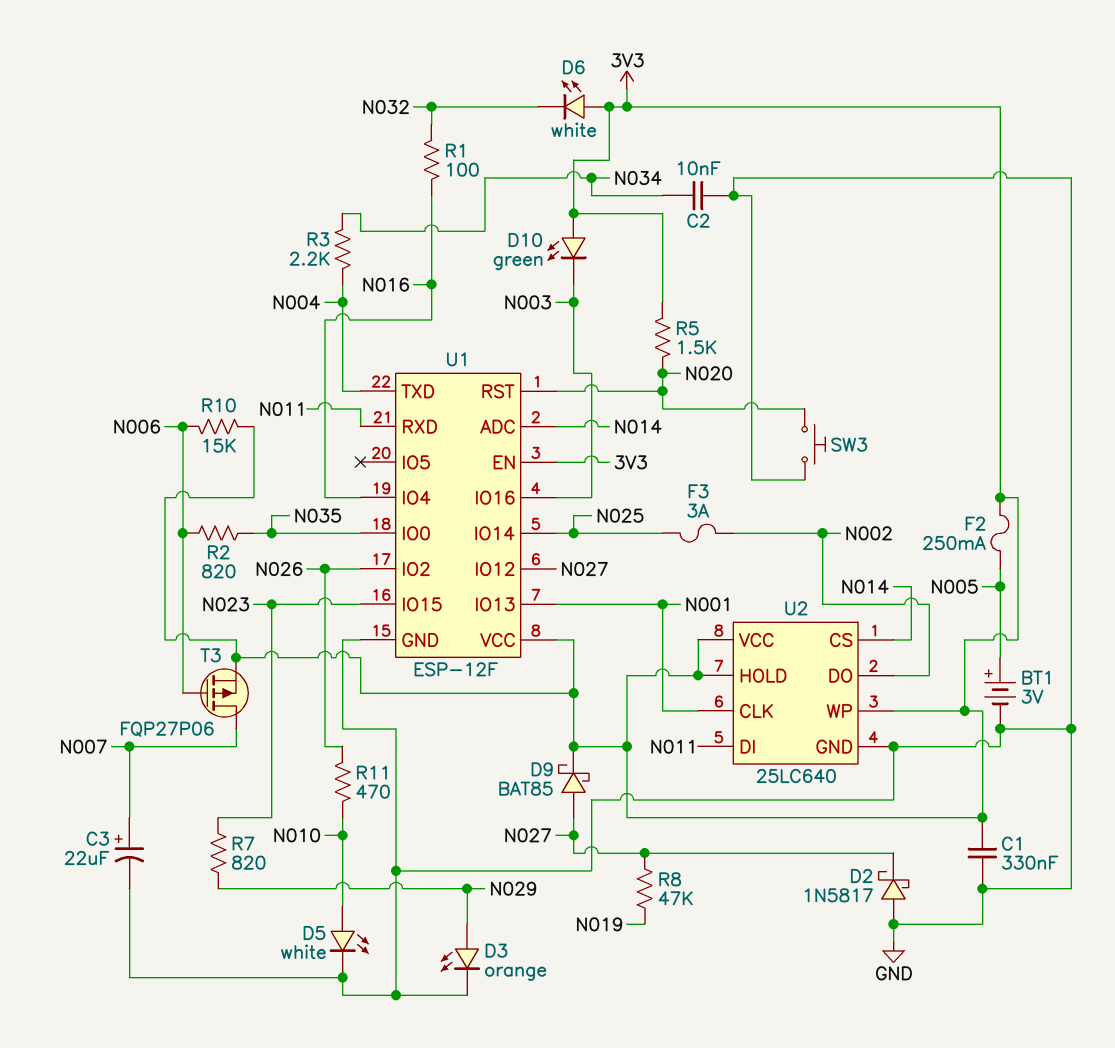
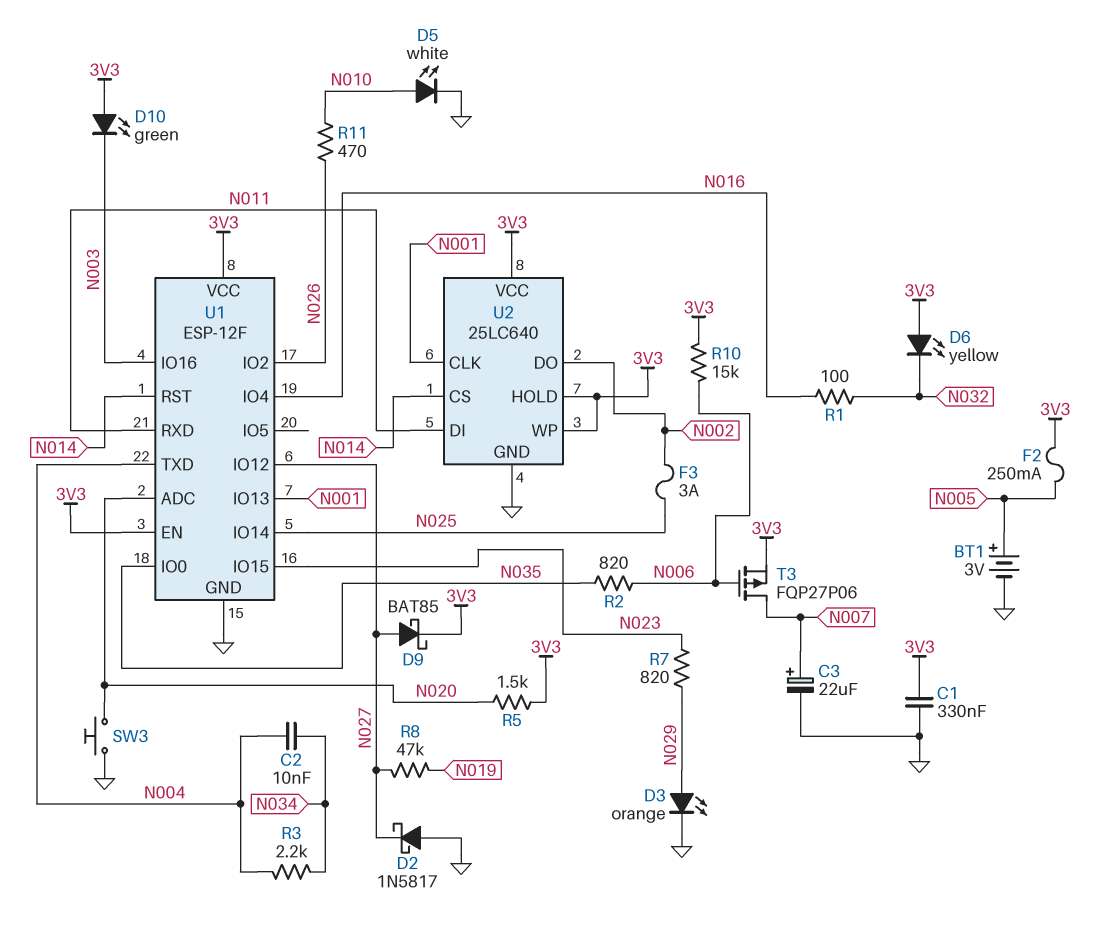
C2: 10nF (GND, N034) -> 10nF (N004, N034)
D6: LED white (A 3V3, K N032) -> LED yellow (A 3V3, K N032)
U1 pin ADC: N014 -> N020
U1 pin RST: N020 -> N014

